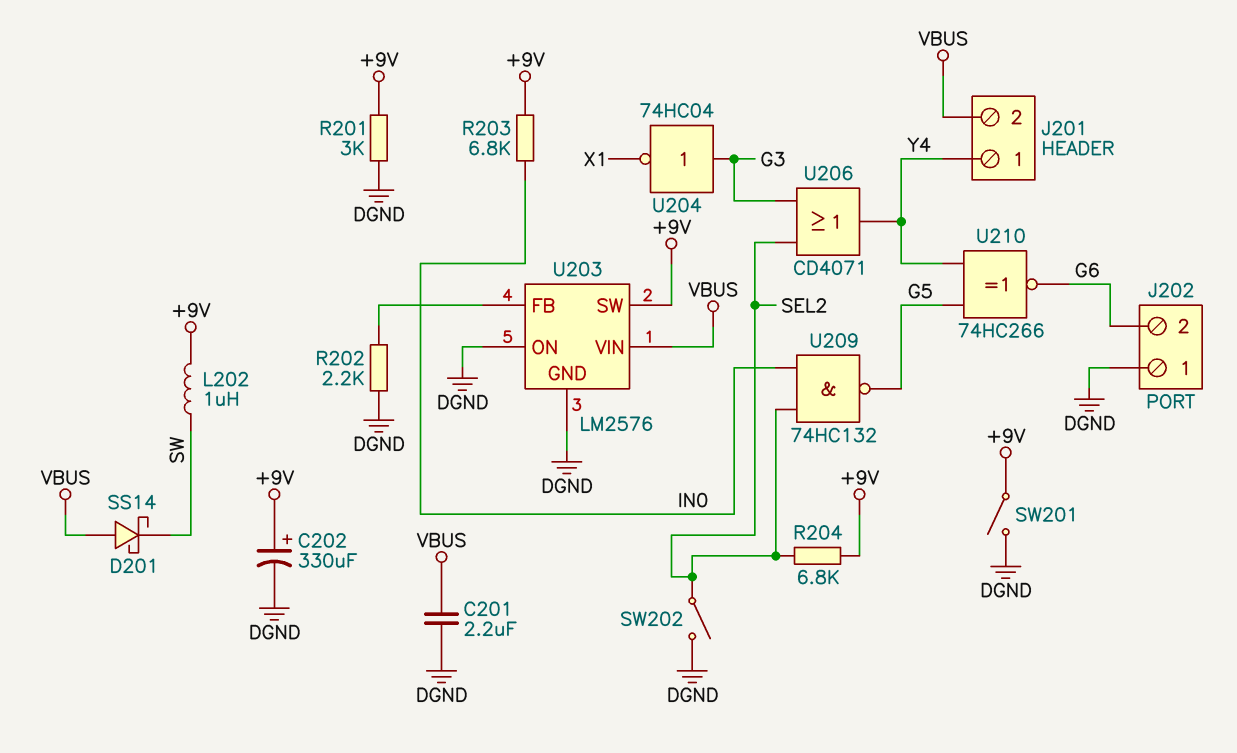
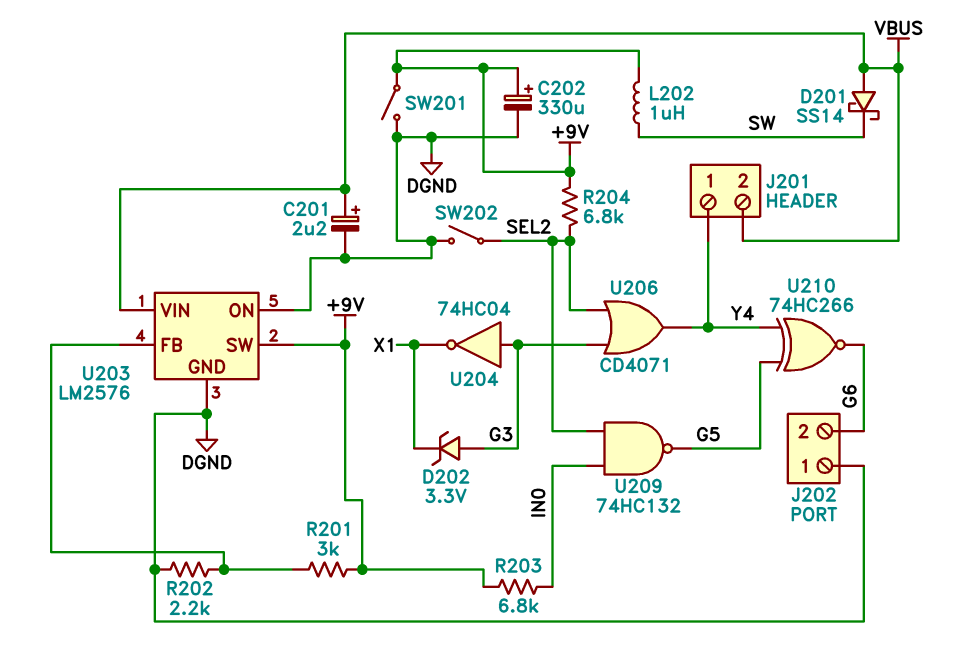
C201: 2.2uF (DGND, VBUS) -> 2.2uF (plus VBUS, minus DGND)
D202: none -> zener 3.3V (A G3, K X1)
R201: 3k (+9V, DGND) -> 3k (+9V, U203/FB)

